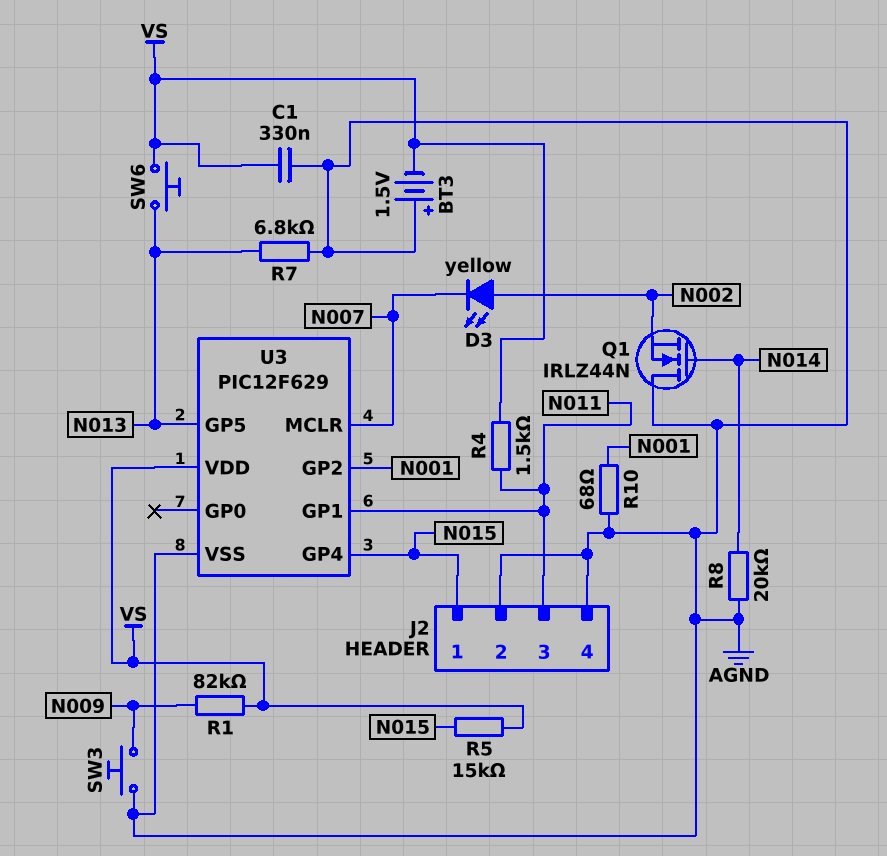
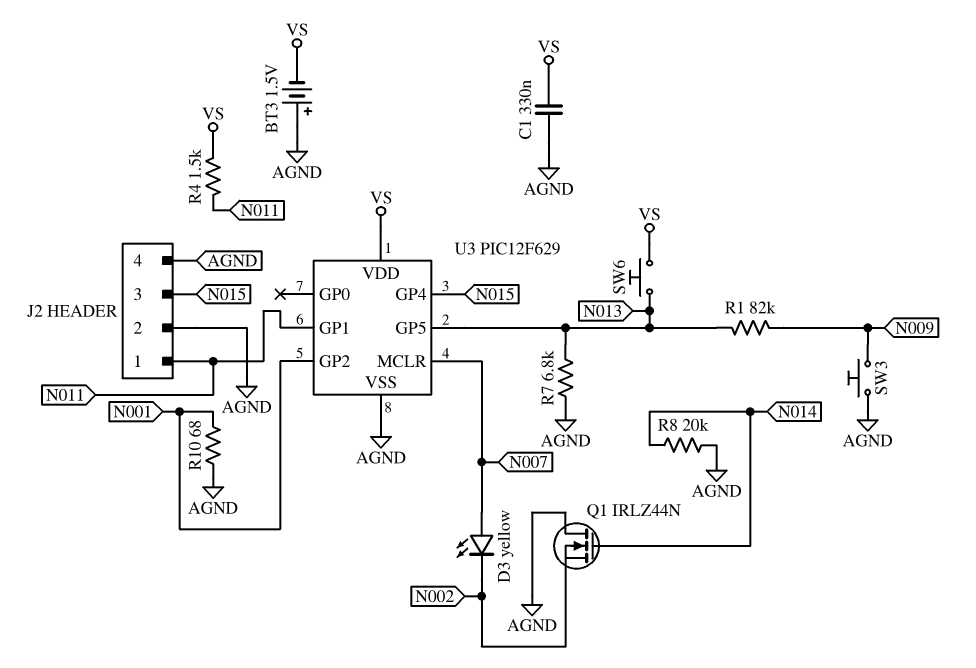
D3: LED yellow (A N002, K N007) -> LED yellow (A N007, K N002)
J2 pin 1: N015 -> N011
J2 pin 3: N011 -> N015
R1: 82k (N009, VS) -> 82k (N009, N013)
R5: 15k (N015, VS) -> none

